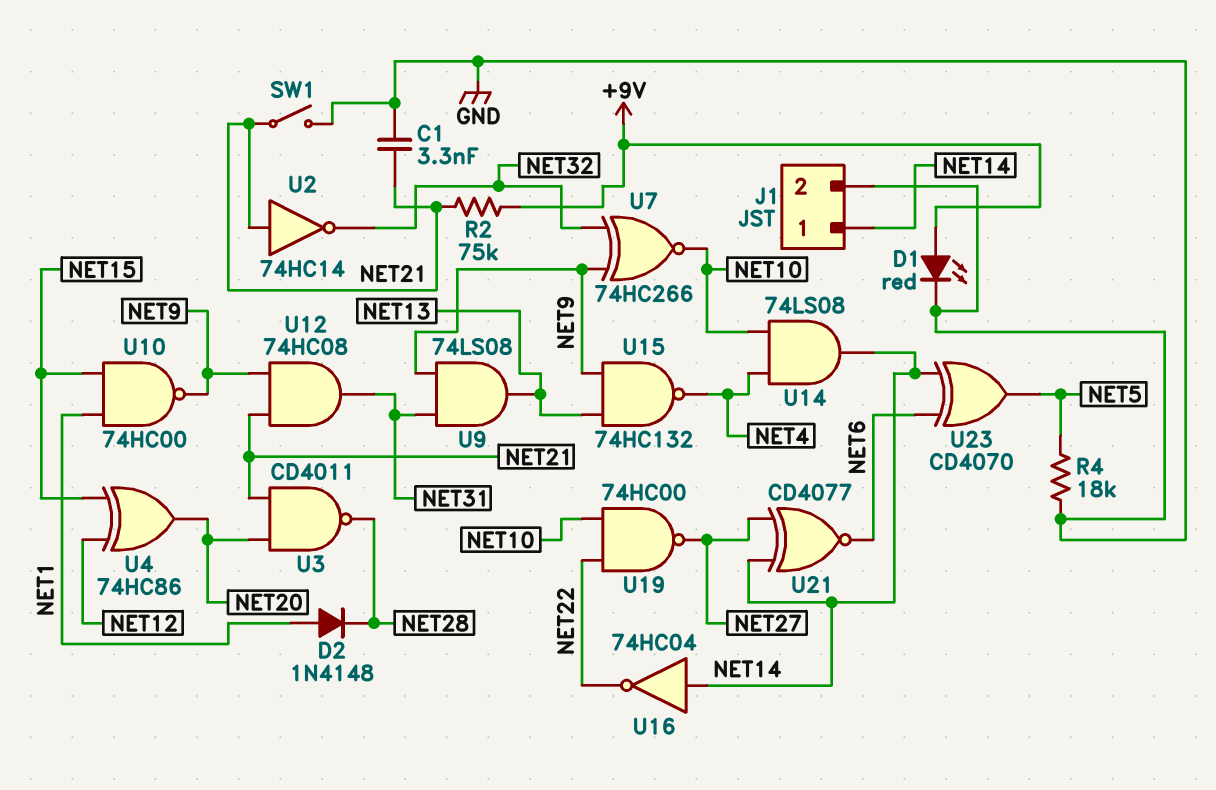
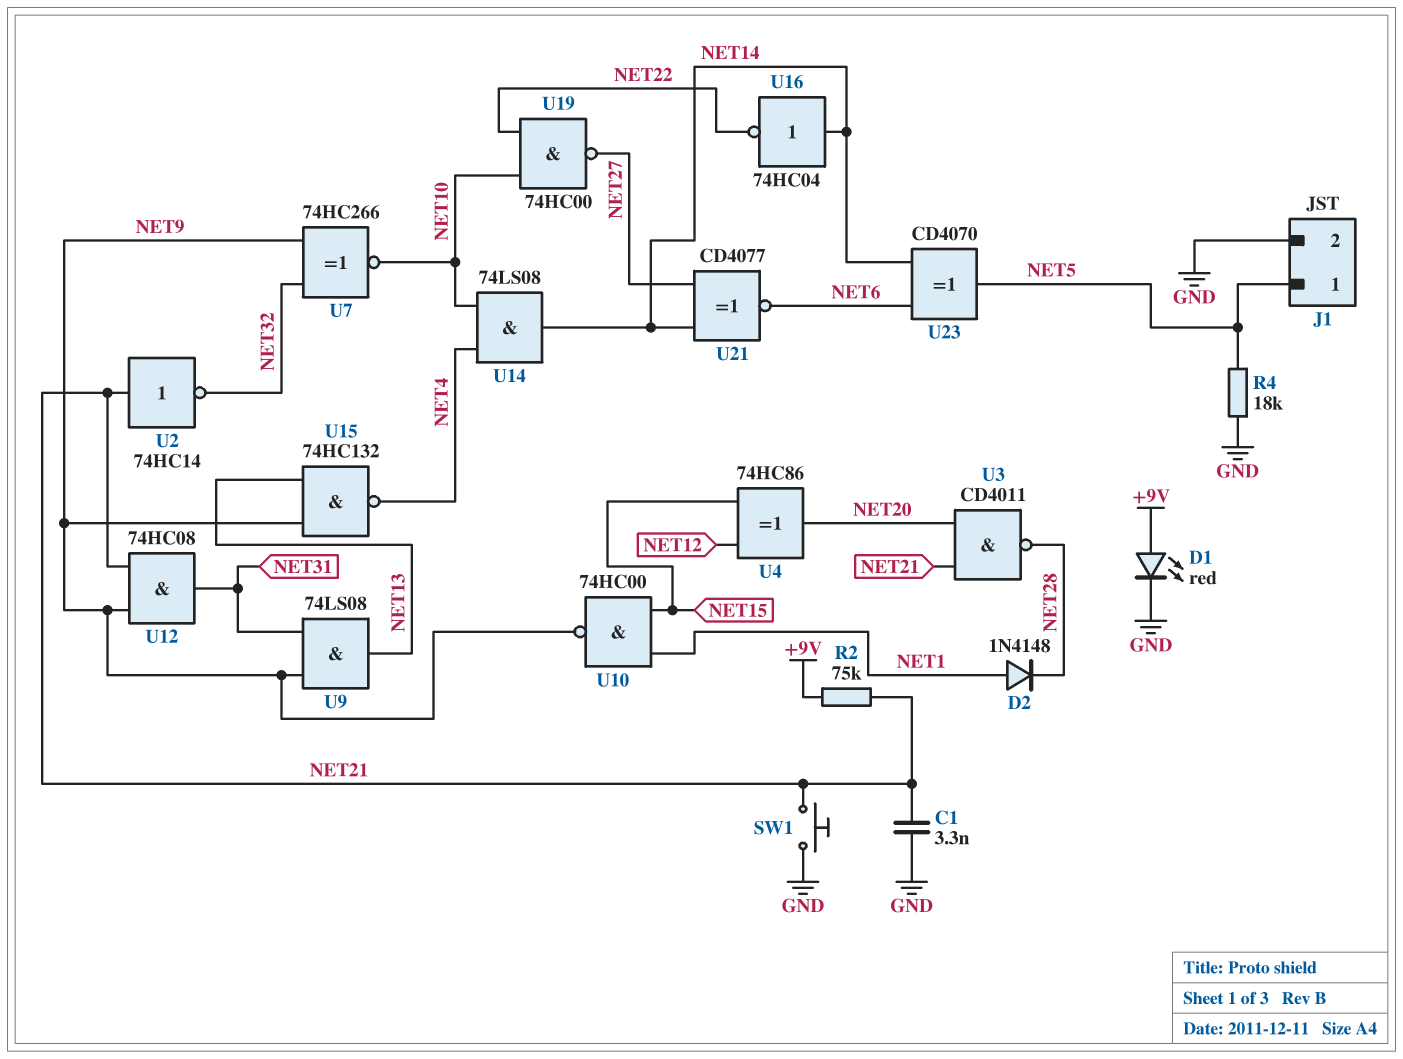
J1 pin 1: NET14 -> NET5
SW1: switch (GND, NET21) -> button (GND, NET21)

